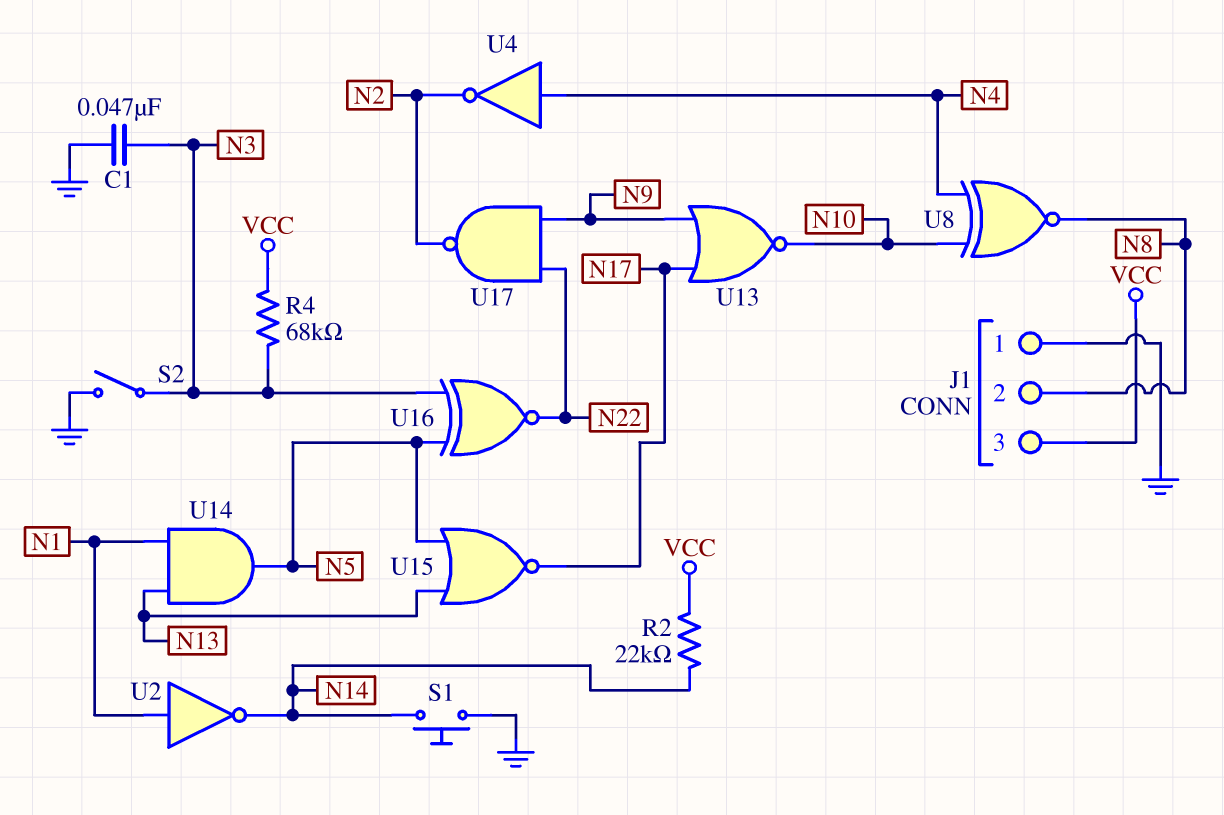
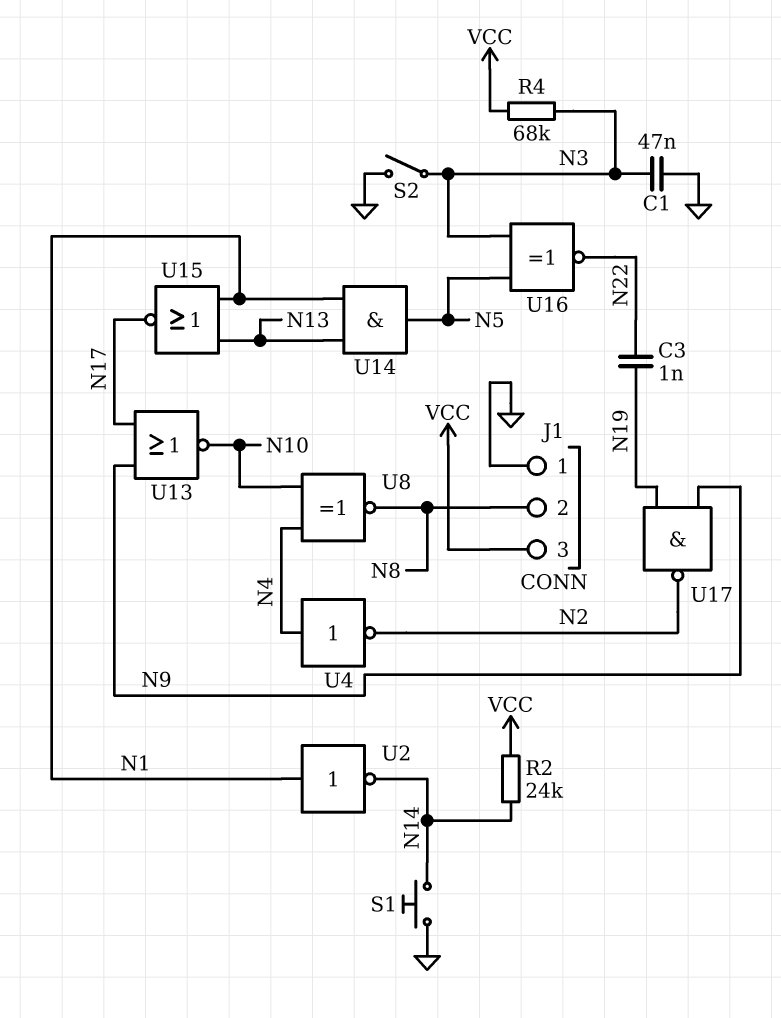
C3: none -> 1nF (N19, N22)
R2: 22k (N14, VCC) -> 24k (N14, VCC)
U15: NOR (in N5, in N13, out N17) -> NOR (in N1, in N13, out N17)
U17: NAND (in N9, in N22, out N2) -> NAND (in N9, in N19, out N2)

